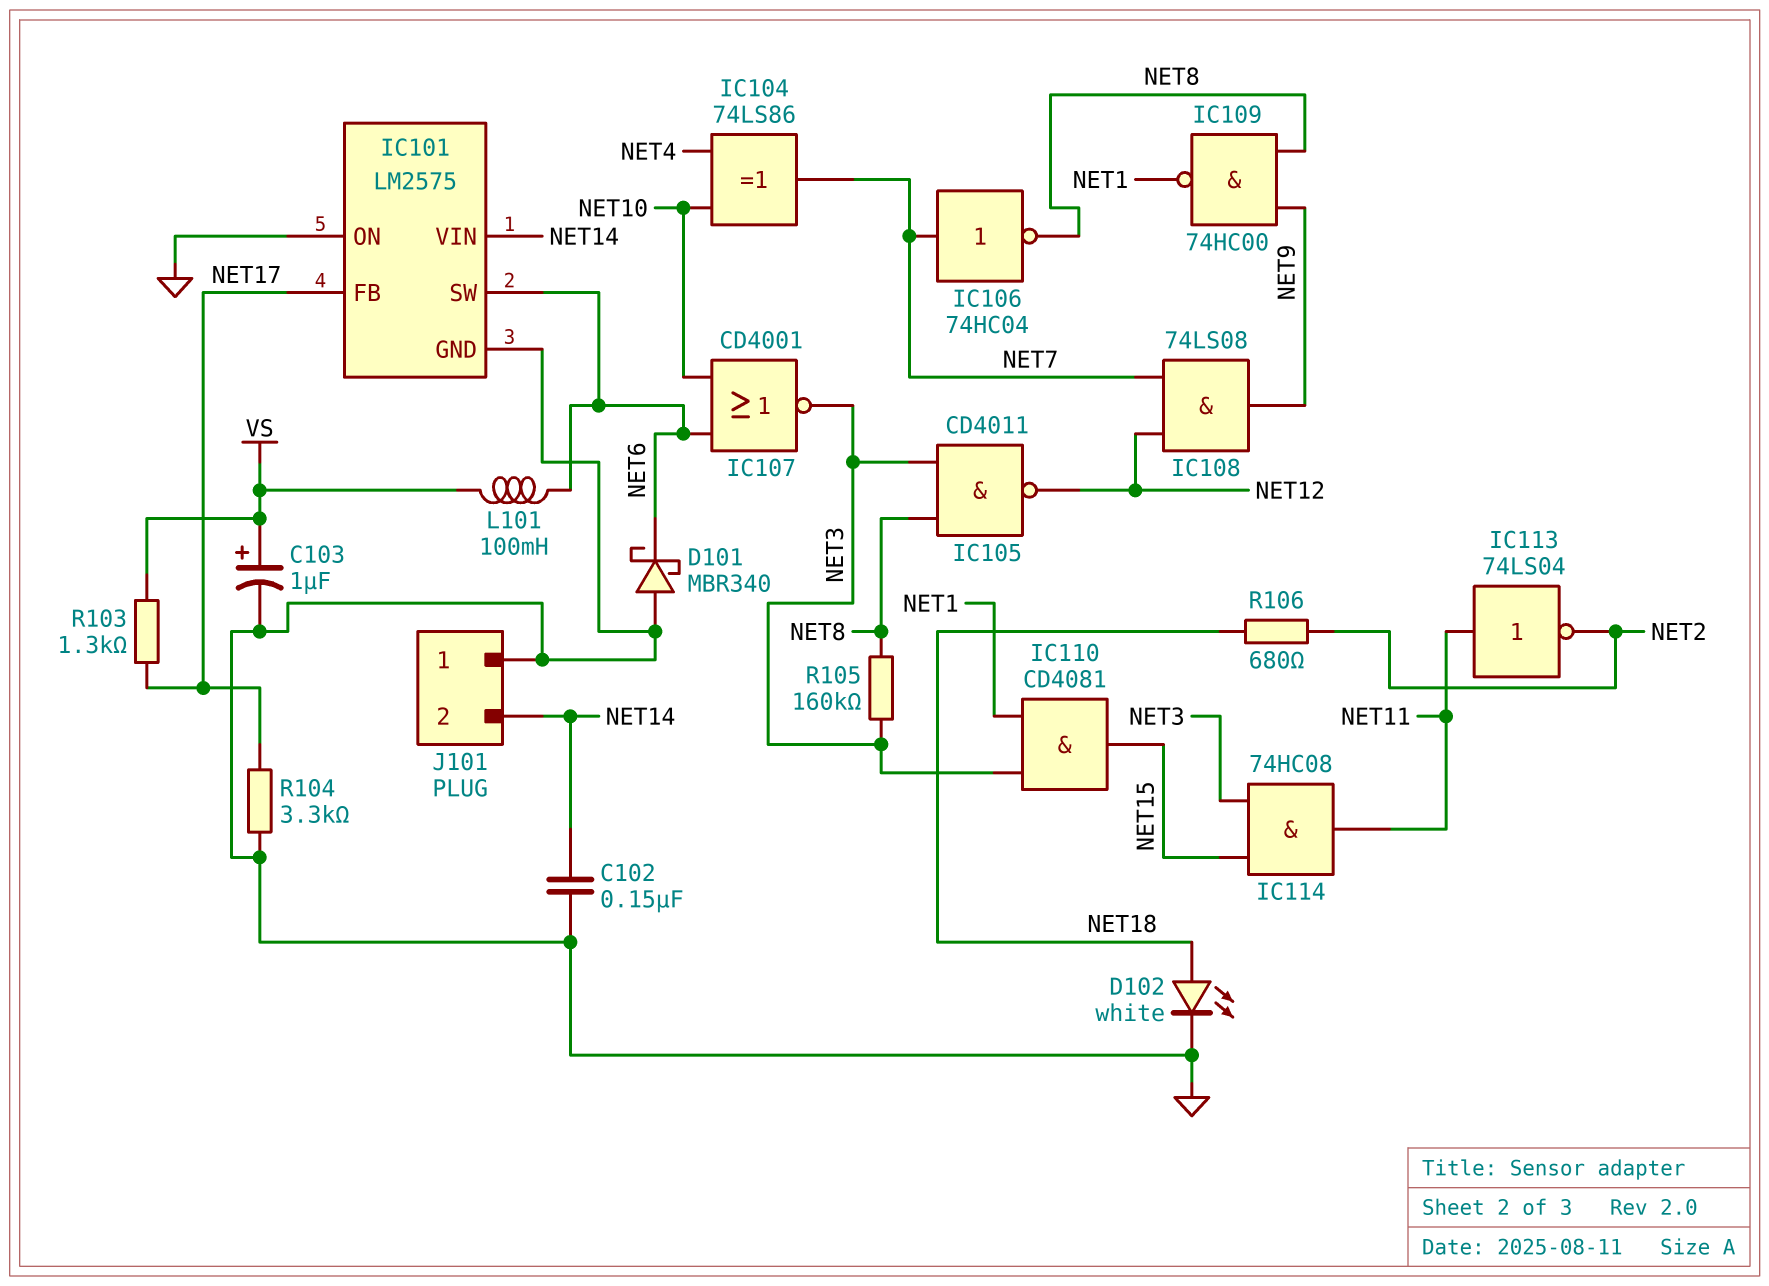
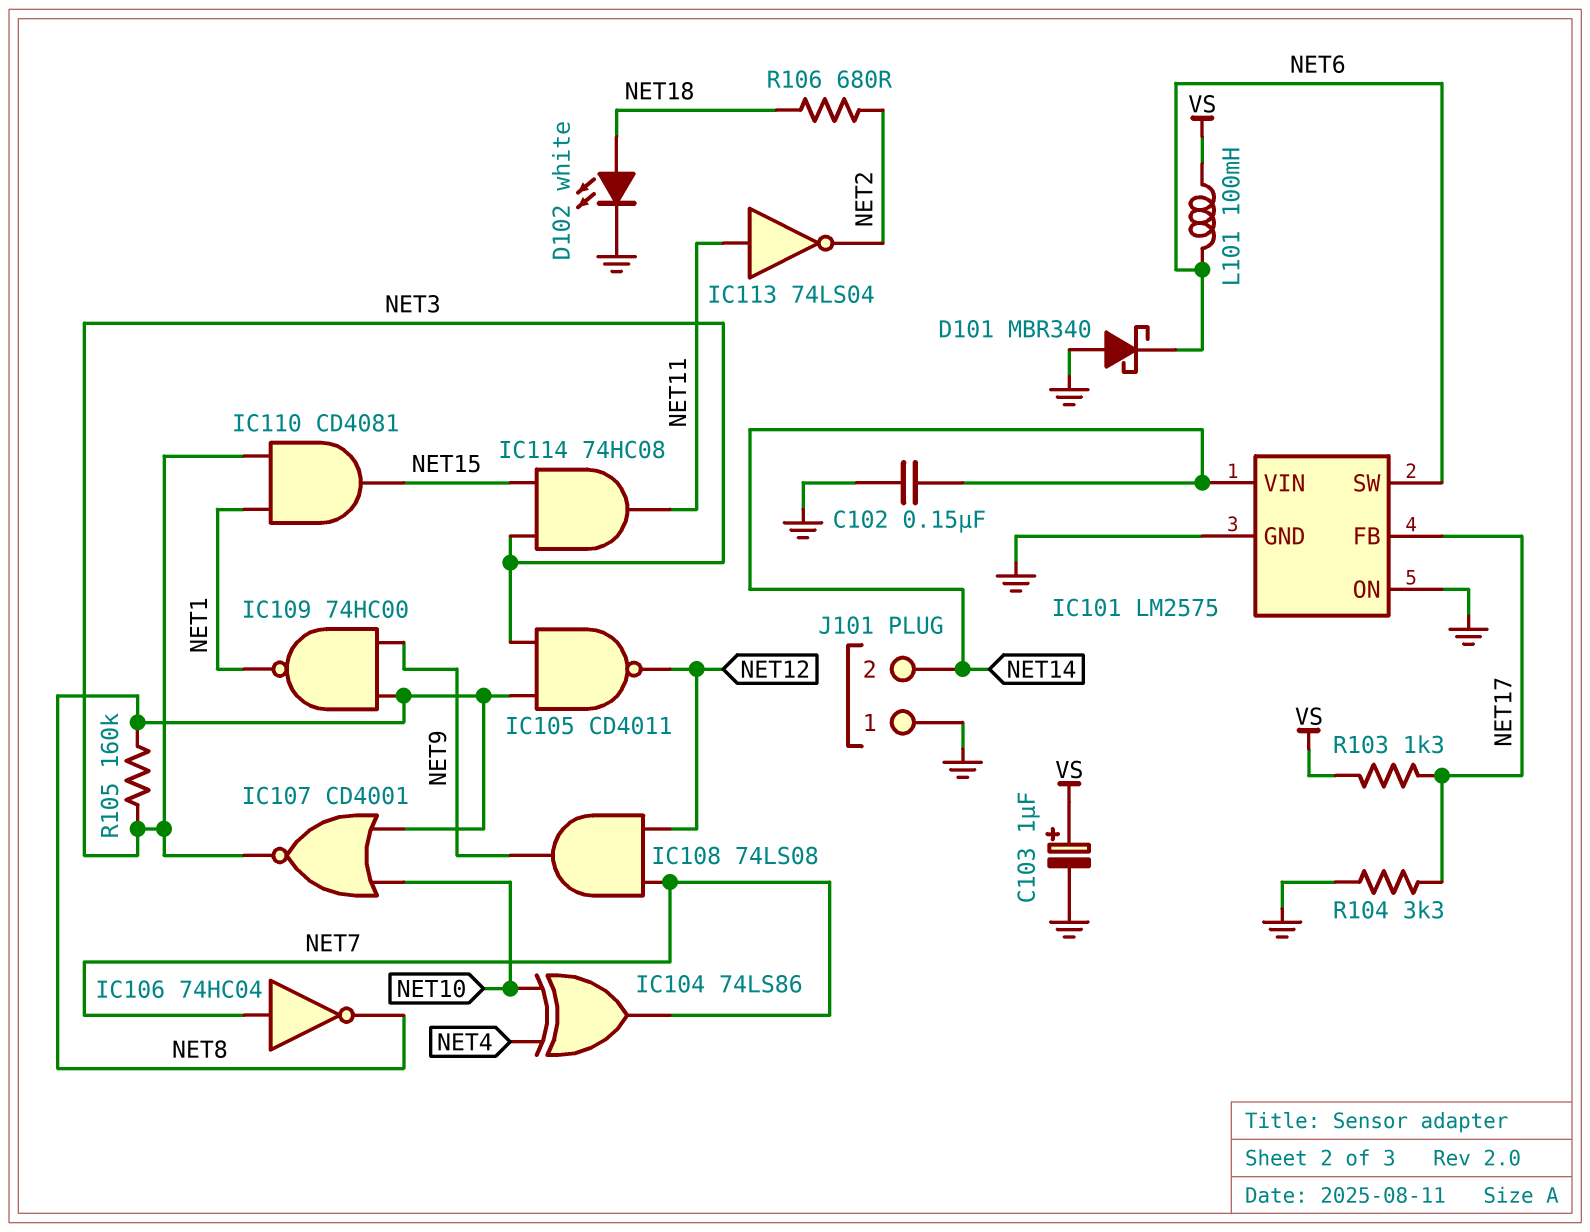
IC107: NOR CD4001 (in NET6, in NET10, out NET3) -> NOR CD4001 (in NET8, in NET10, out NET3)

